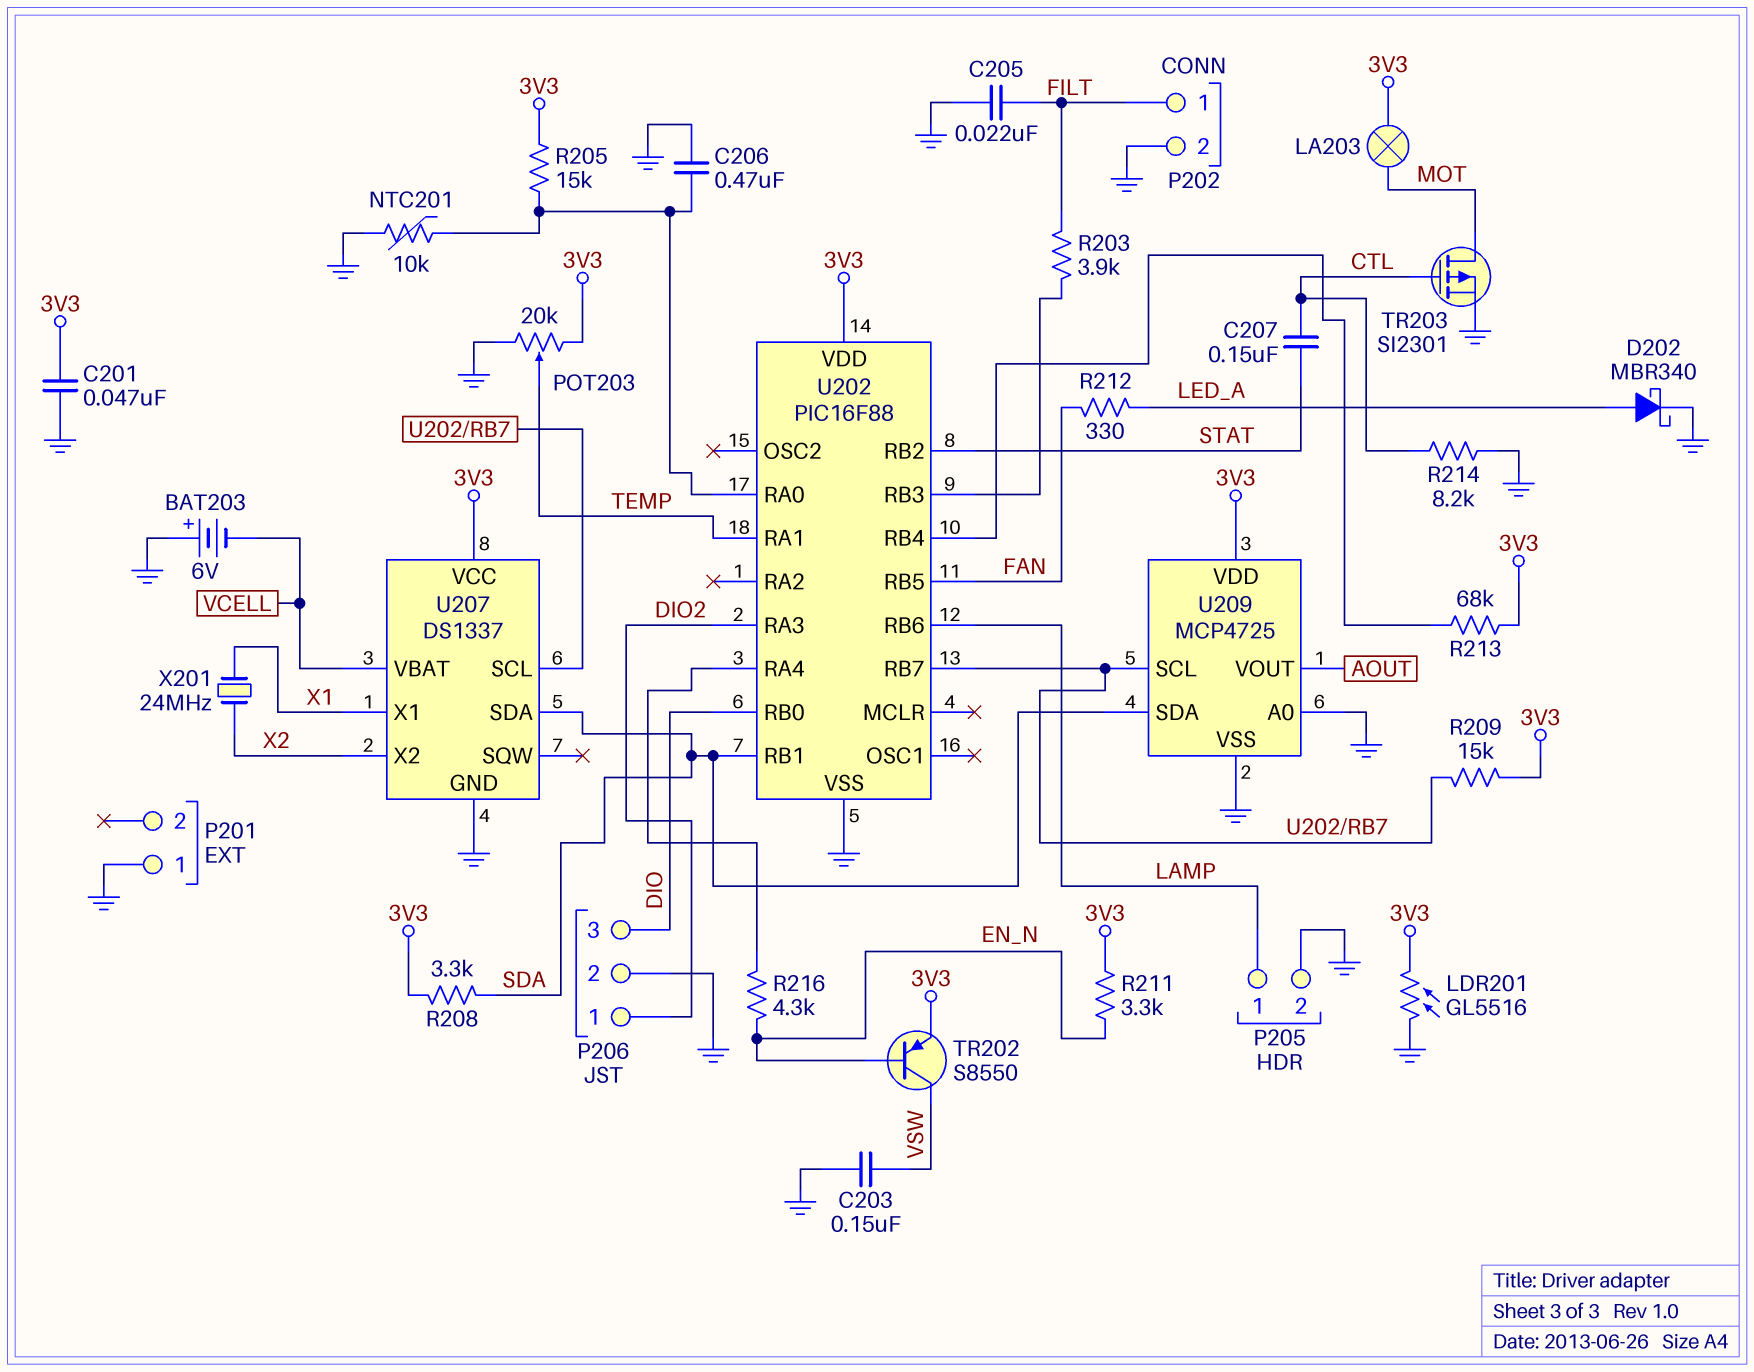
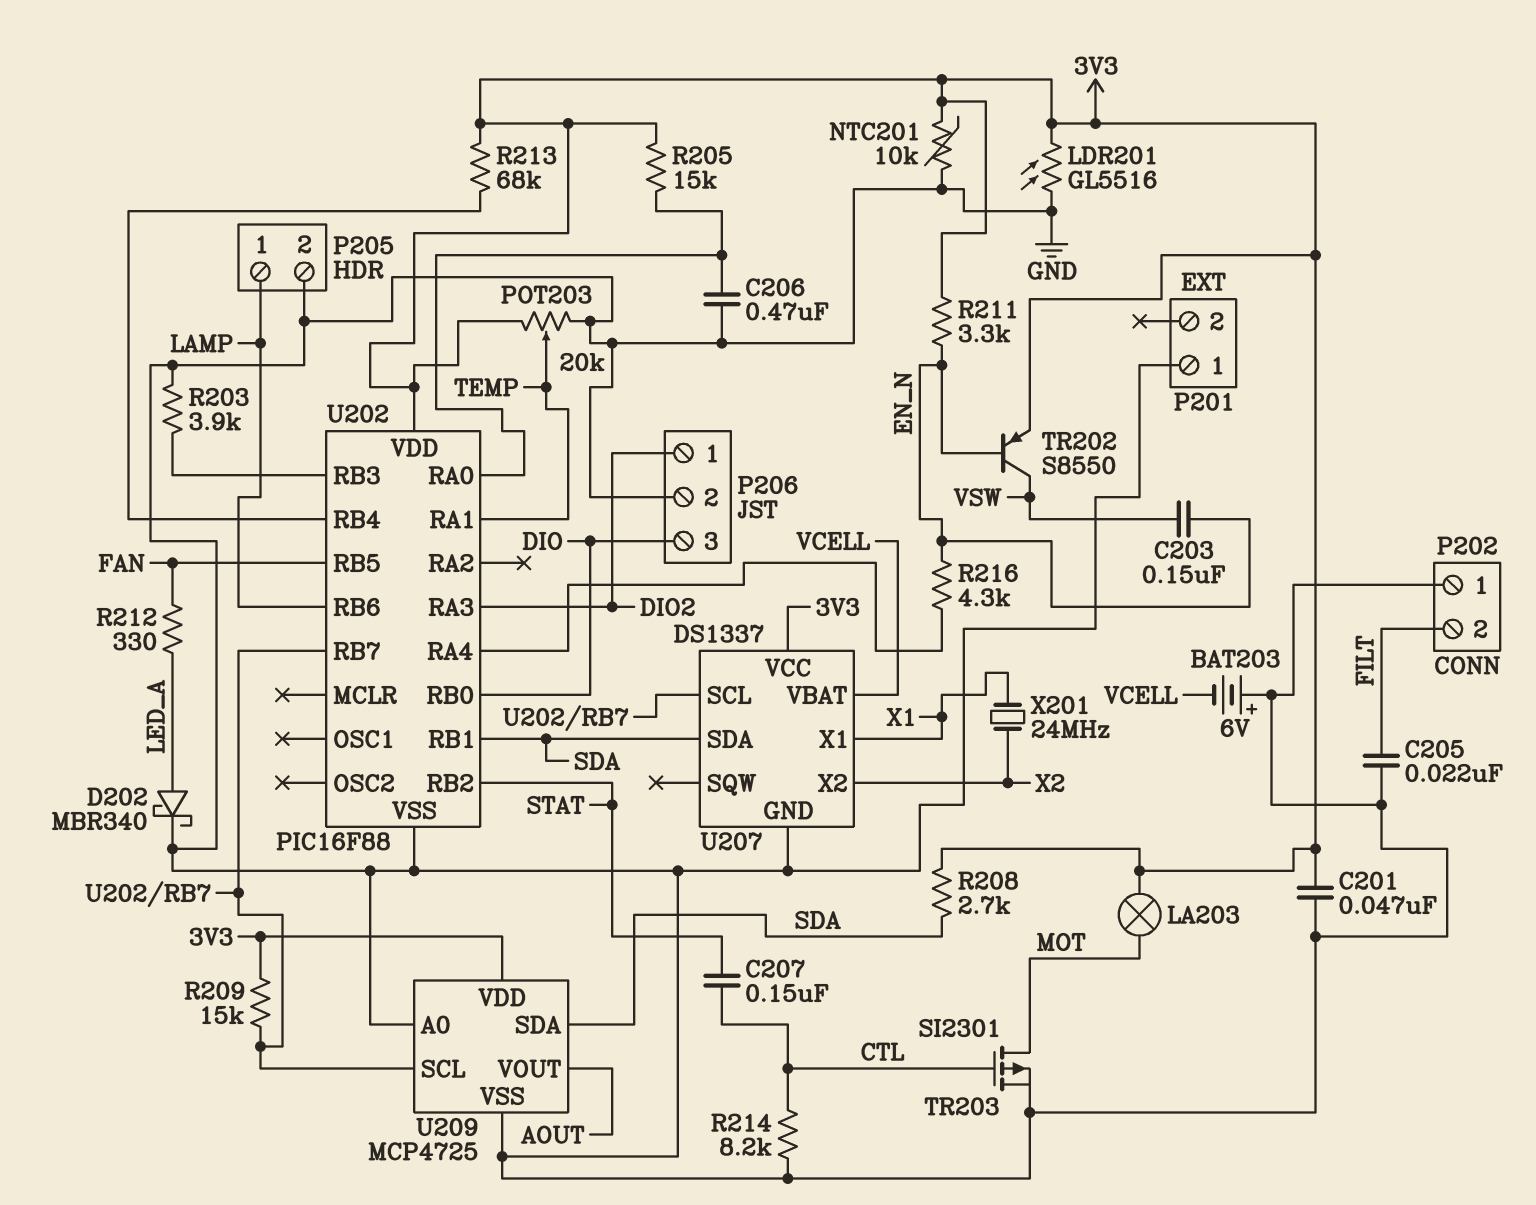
C203: 150nF (GND, VSW) -> 150nF (EN_N, VSW)
NTC201: 10k (GND, U202/RA0) -> 10k (3V3, GND)
P202 pin 1: FILT -> GND
P202 pin 2: GND -> FILT
R203: 3.9k (FILT, U202/RB3) -> 3.9k (GND, U202/RB3)
R208: 3.3k (3V3, SDA) -> 2.7k (3V3, SDA)

